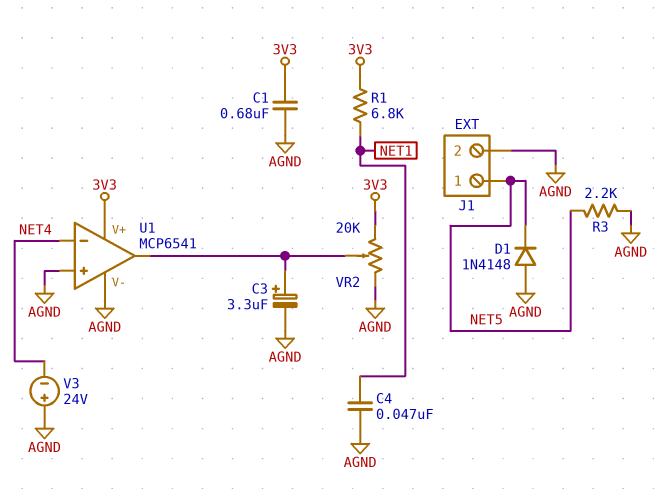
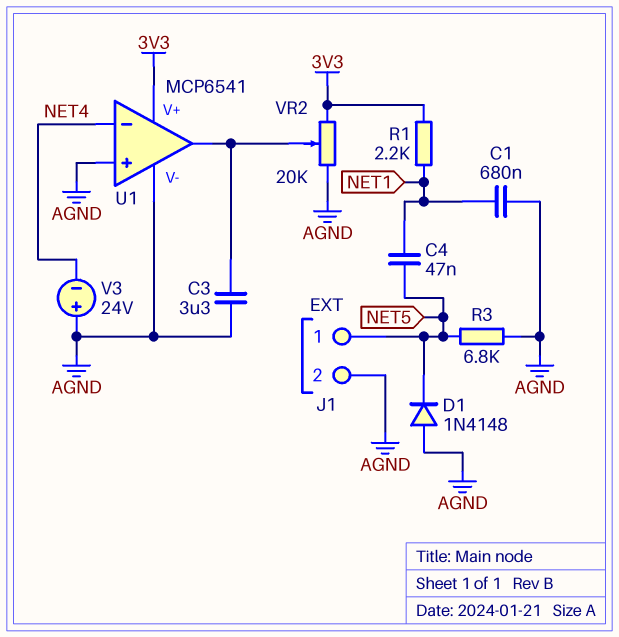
C1: 680nF (3V3, AGND) -> 680nF (AGND, NET1)
C3: 3.3uF (plus U1/out, minus AGND) -> 3.3uF (AGND, U1/out)
C4: 47nF (AGND, NET1) -> 47nF (NET1, NET5)
R1: 6.8k (3V3, NET1) -> 2.2k (3V3, NET1)
R3: 2.2k (AGND, NET5) -> 6.8k (AGND, NET5)

